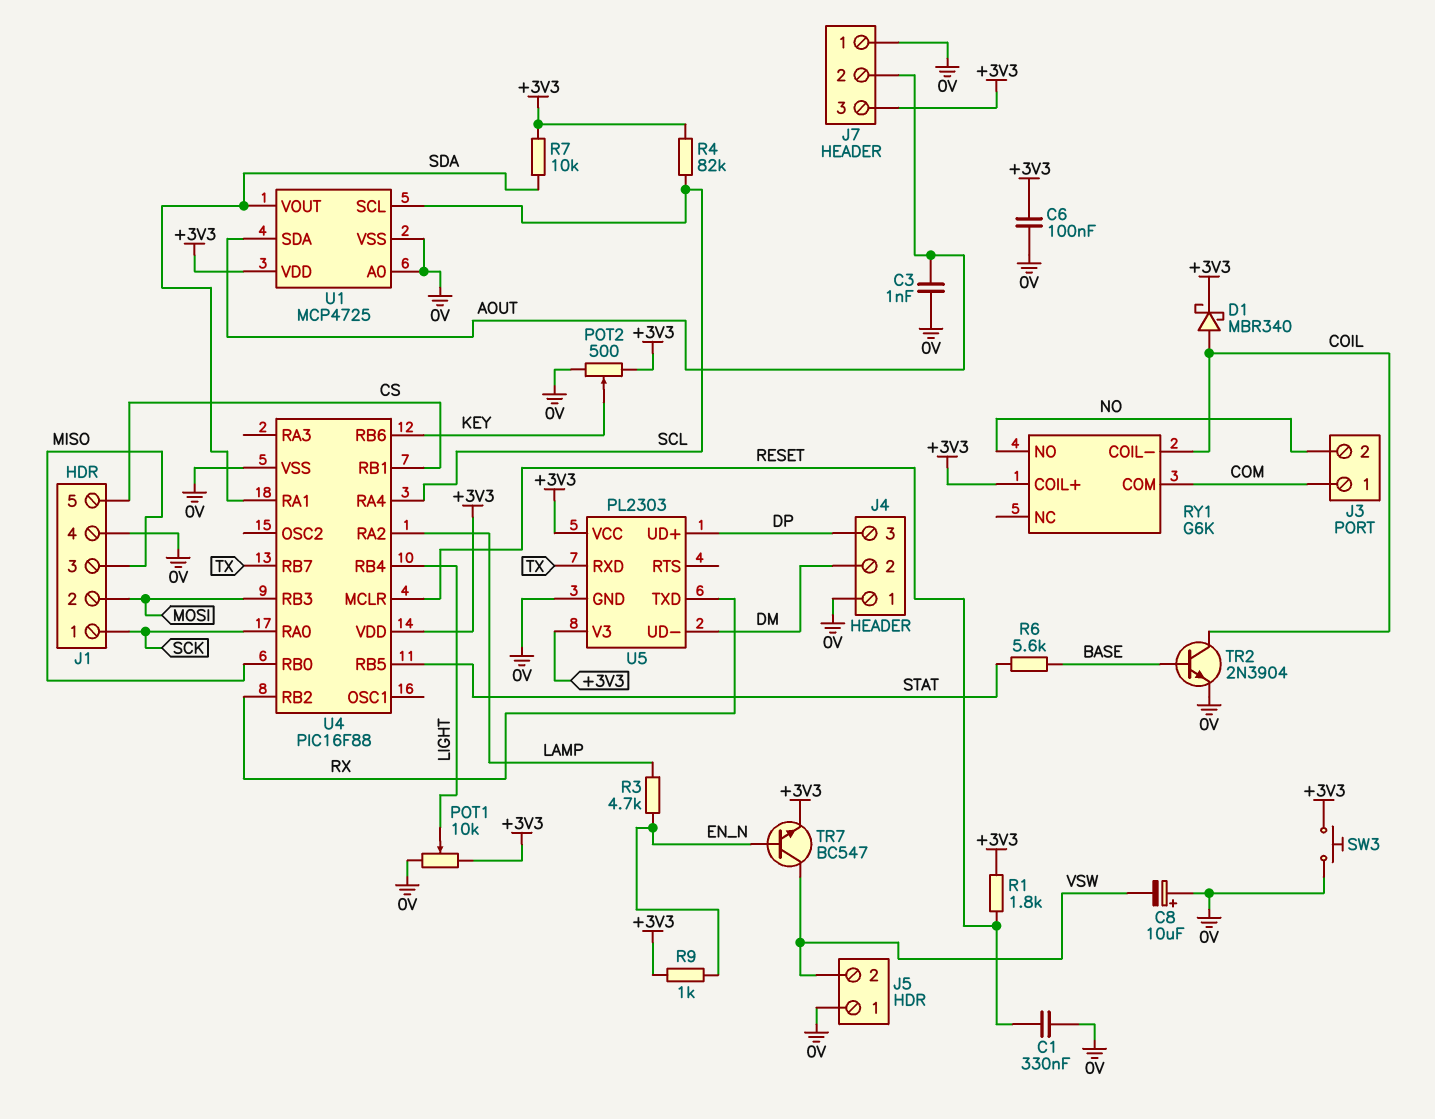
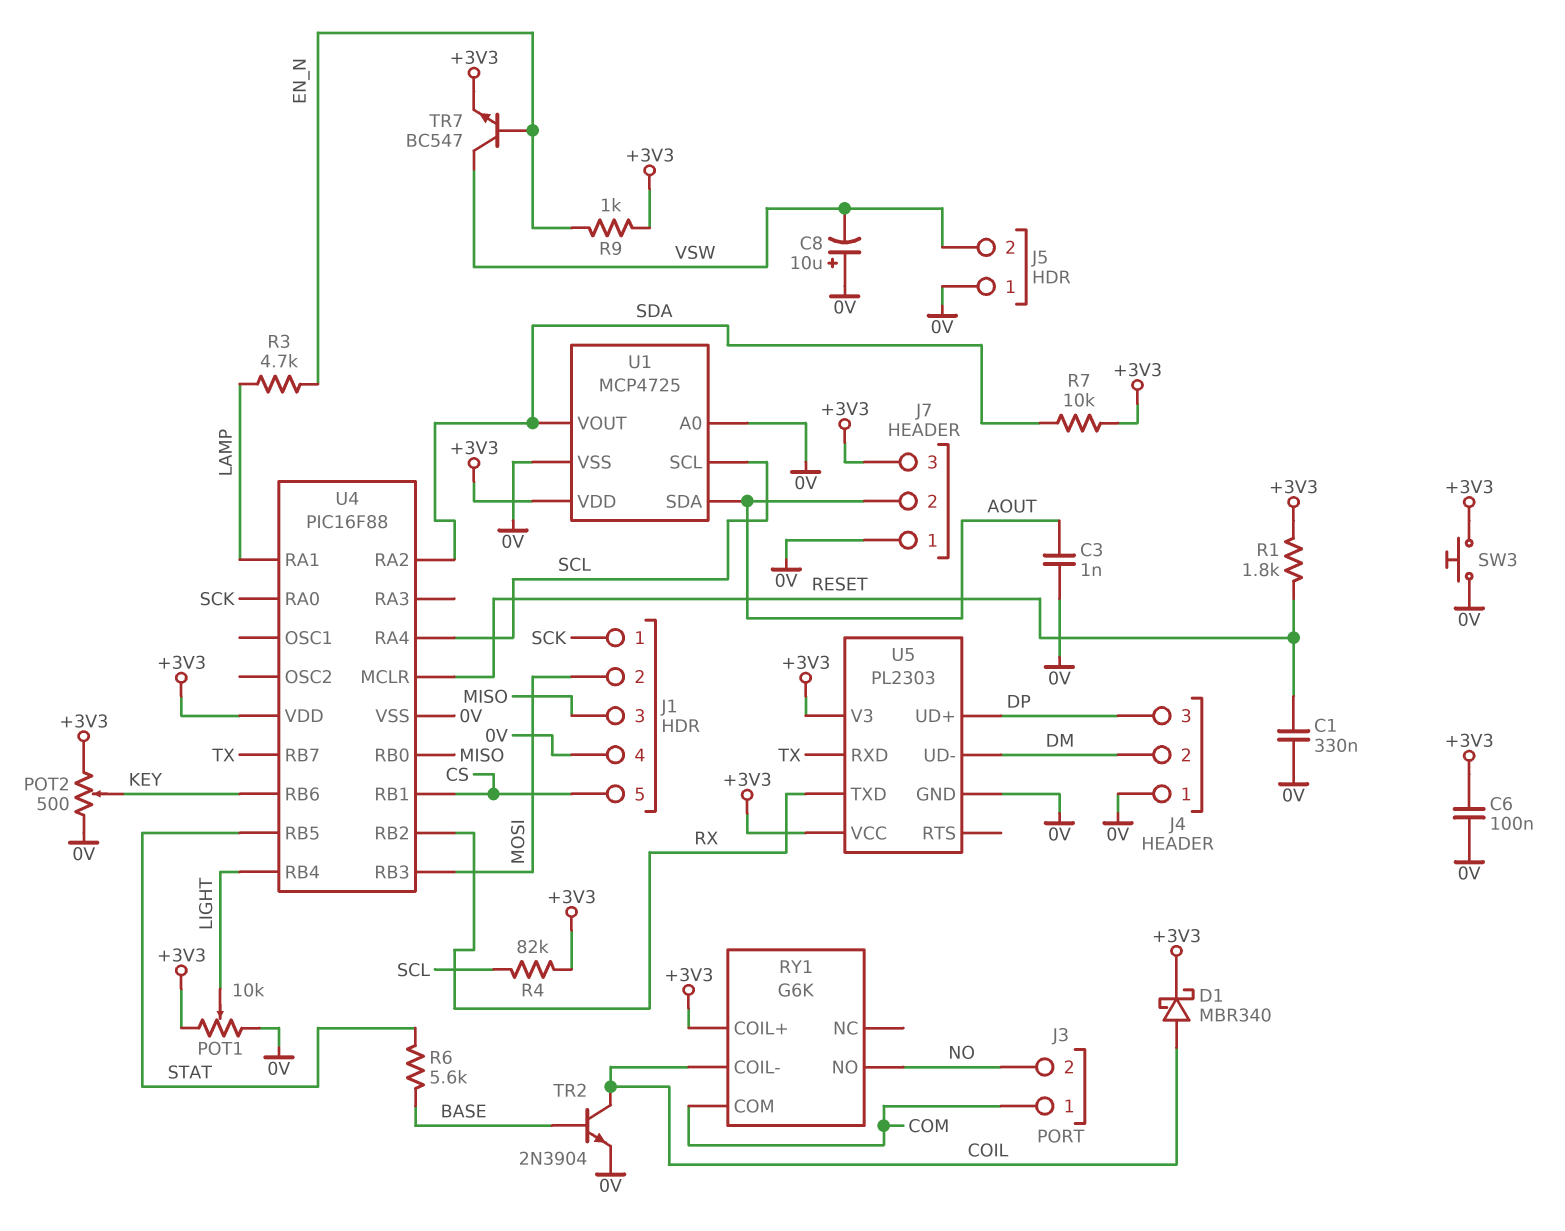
U4 pin RA1: SDA -> LAMP
U4 pin RA2: LAMP -> SDA

